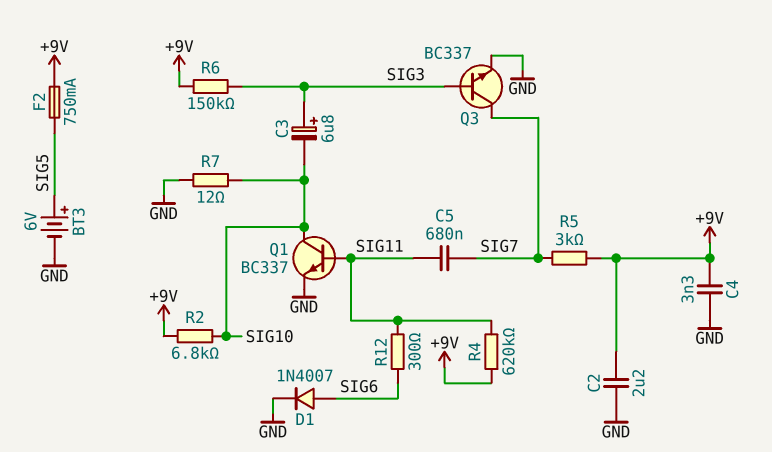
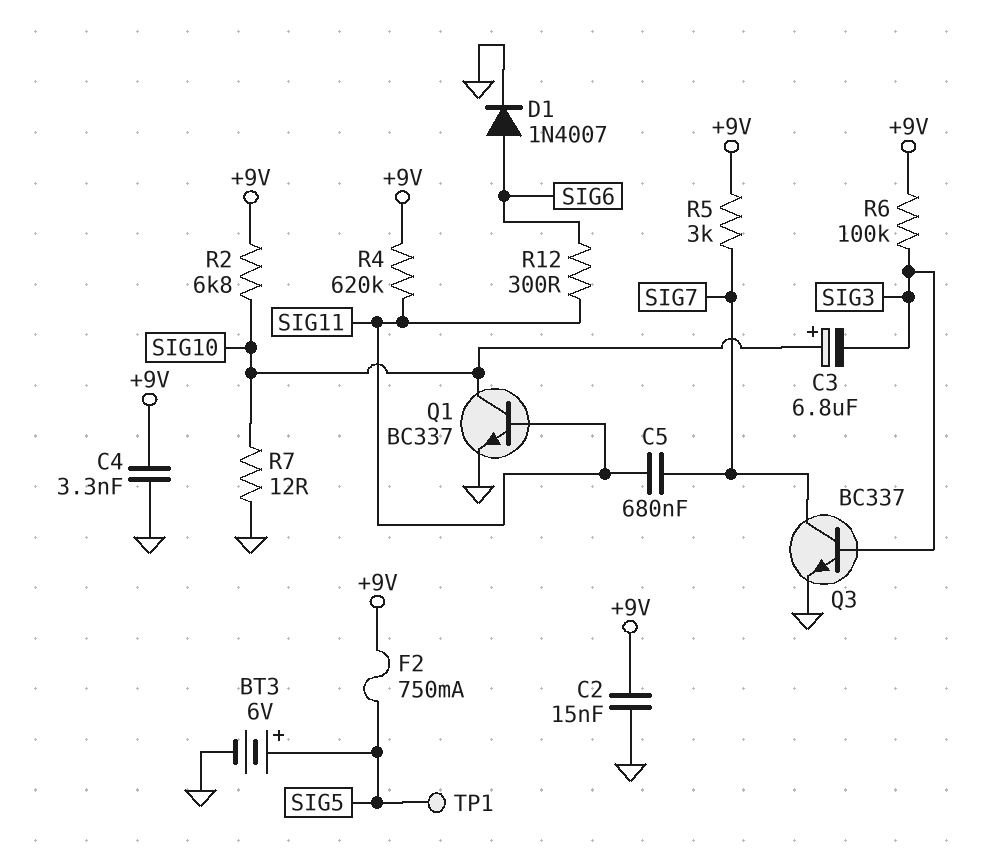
C2: 2.2uF (+9V, GND) -> 15nF (+9V, GND)
C3: 6.8uF (plus SIG3, minus SIG10) -> 6.8uF (plus SIG10, minus SIG3)
R6: 150k (+9V, SIG3) -> 100k (+9V, SIG3)
TP1: none -> test point (SIG5)

